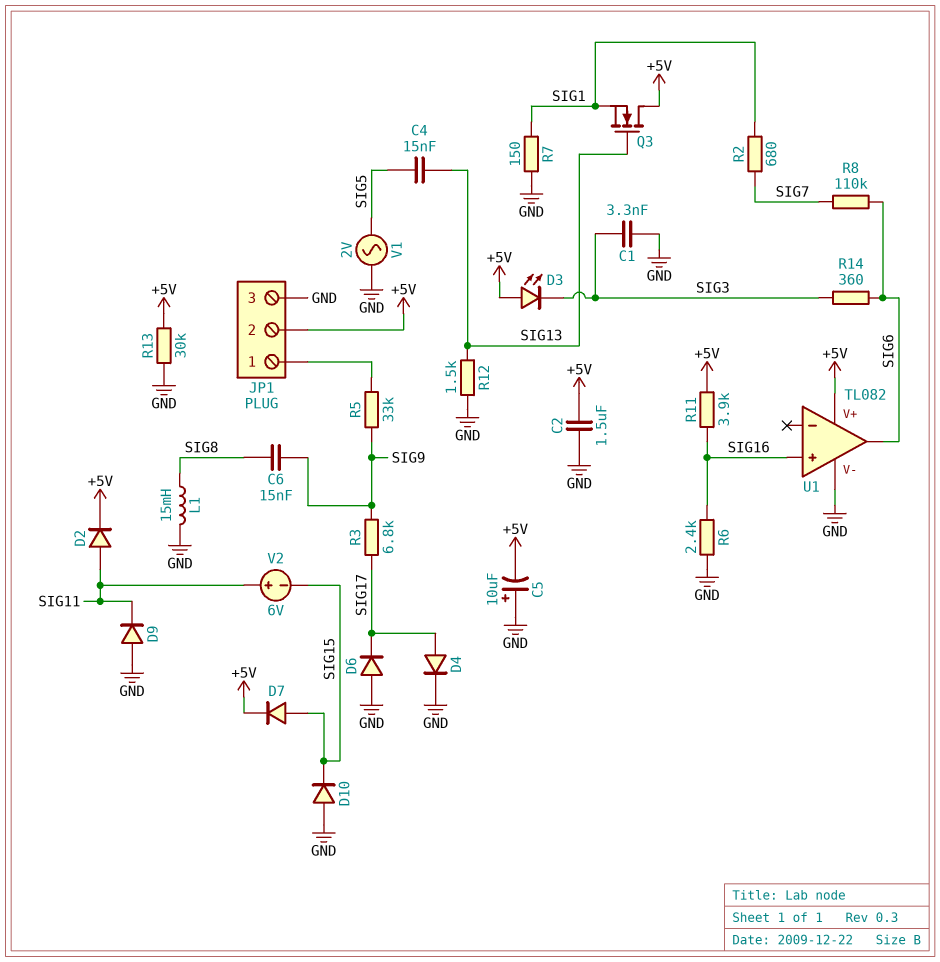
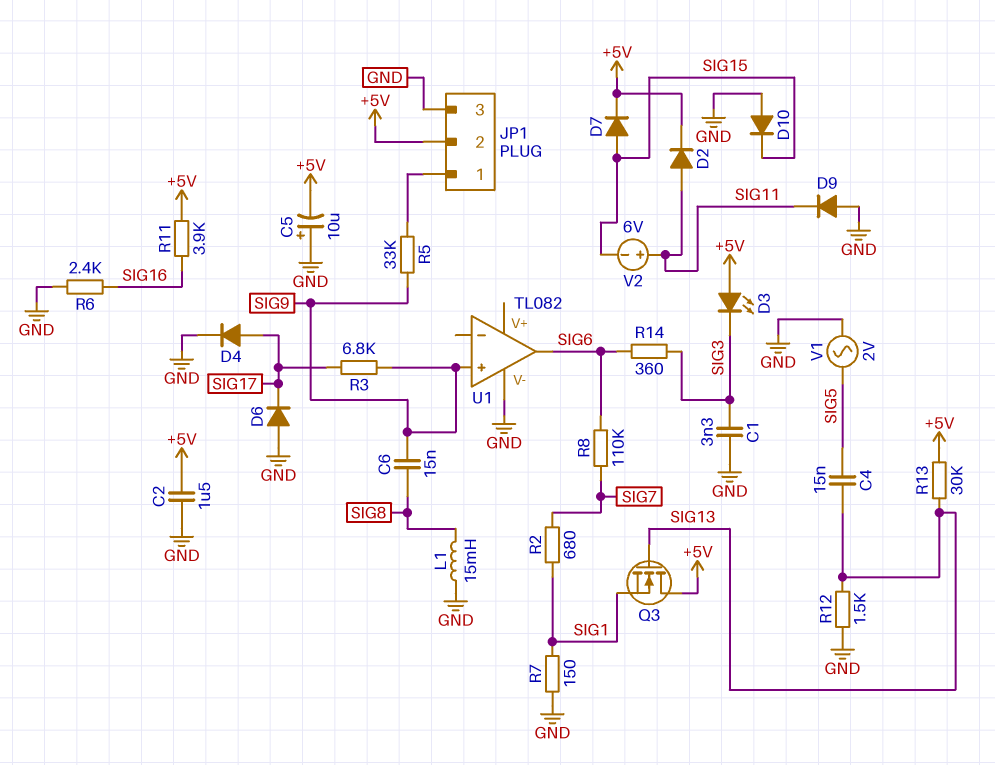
R13: 30k (+5V, GND) -> 30k (+5V, SIG13)
U1 pin V+: +5V -> none
U1 pin in+: SIG16 -> SIG9

